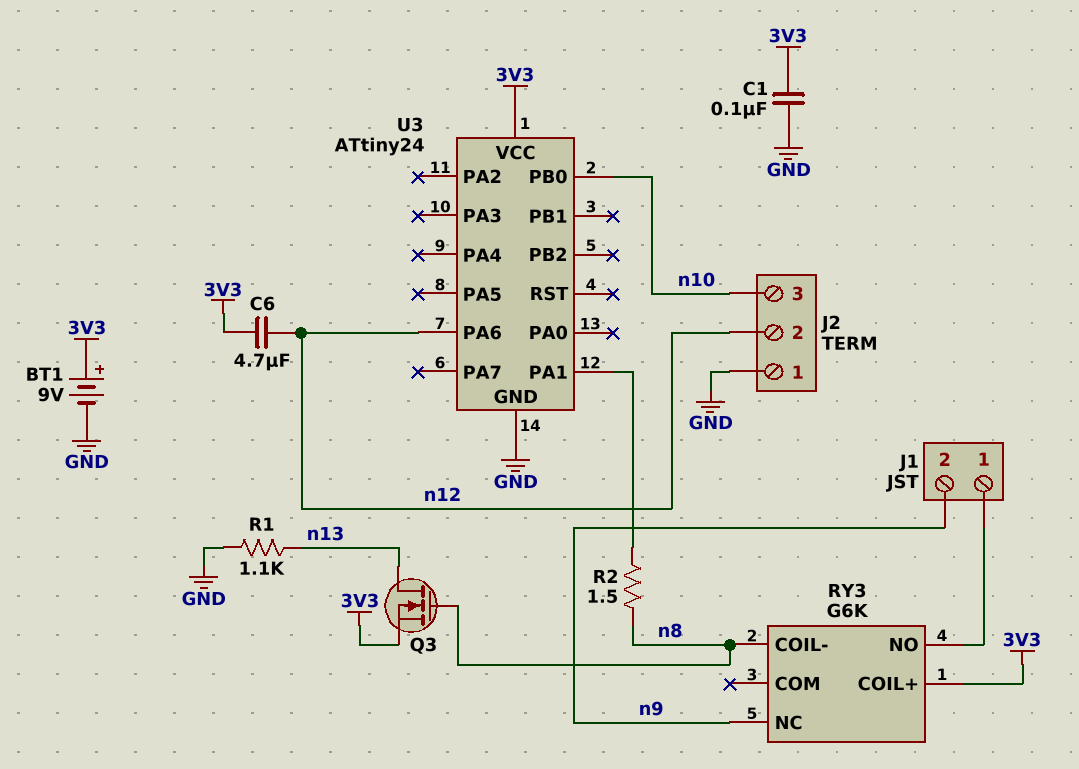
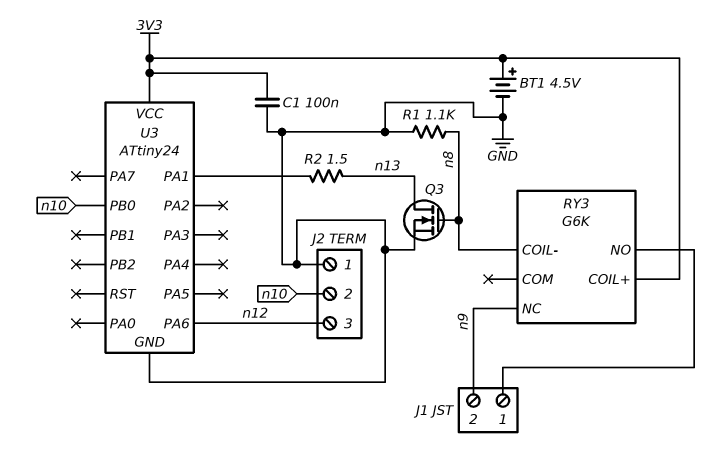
BT1: 9V (plus 3V3, minus GND) -> 4.5V (plus 3V3, minus GND)
C6: 4.7uF (3V3, n12) -> none
J2 pin 2: n12 -> n10
J2 pin 3: n10 -> n12
Q3: NMOS (G n8, D n13, S 3V3) -> NMOS (G n8, D n13, S GND)
R1: 1.1k (GND, n13) -> 1.1k (GND, n8)
R2: 1.5 (U3/PA1, n8) -> 1.5 (U3/PA1, n13)

